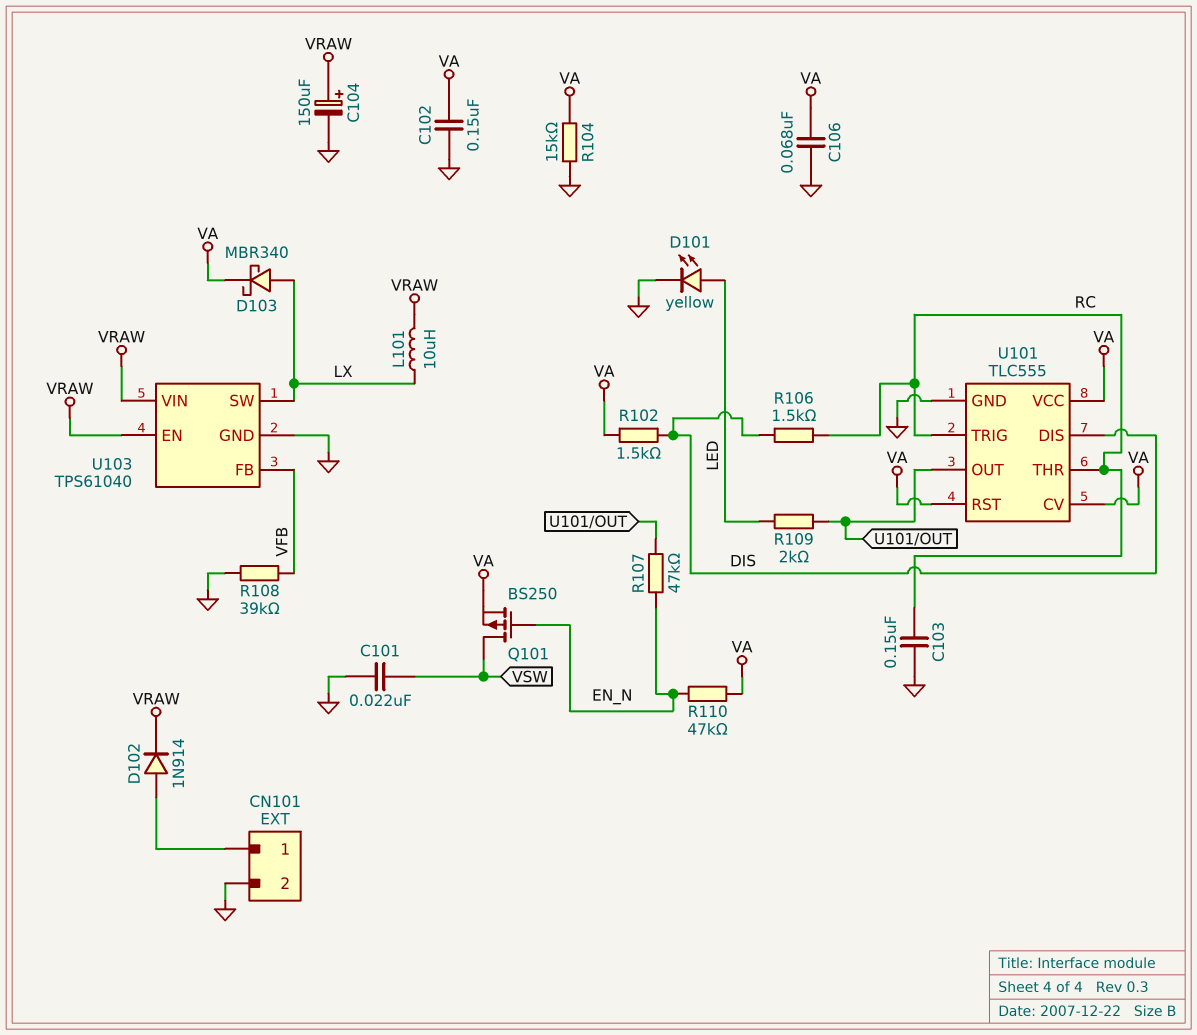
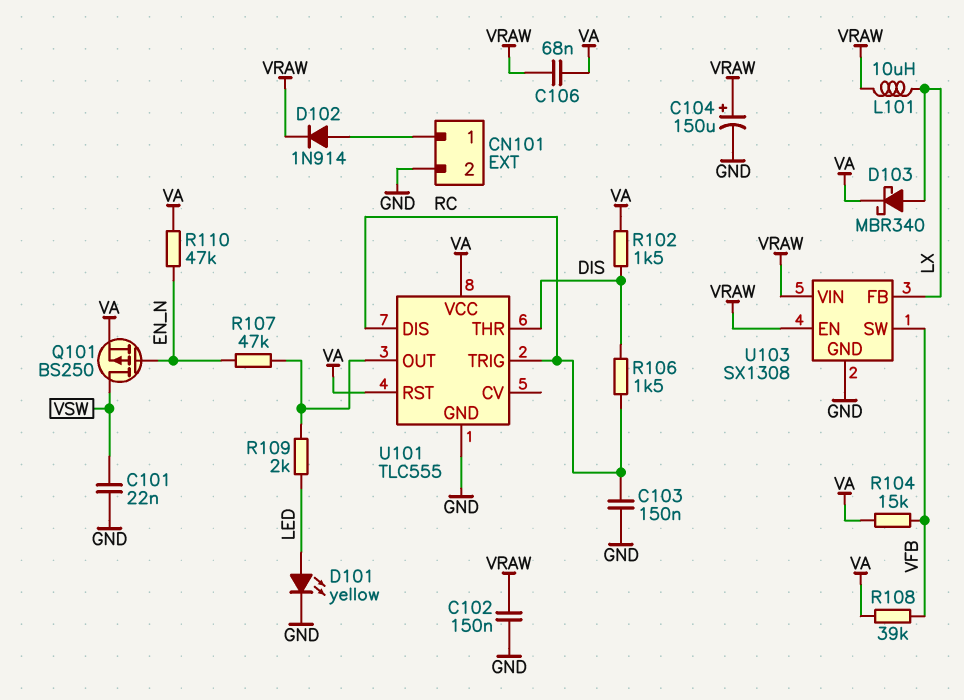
C102: 150nF (GND, VA) -> 150nF (GND, VRAW)
C106: 68nF (GND, VA) -> 68nF (VA, VRAW)
R104: 15k (GND, VA) -> 15k (VA, VFB)
R108: 39k (GND, VFB) -> 39k (VA, VFB)
U101 pin CV: VA -> none
U101 pin DIS: DIS -> RC
U101 pin THR: RC -> DIS
U103: TPS61040 -> SX1308
U103 pin FB: VFB -> LX
U103 pin SW: LX -> VFB

